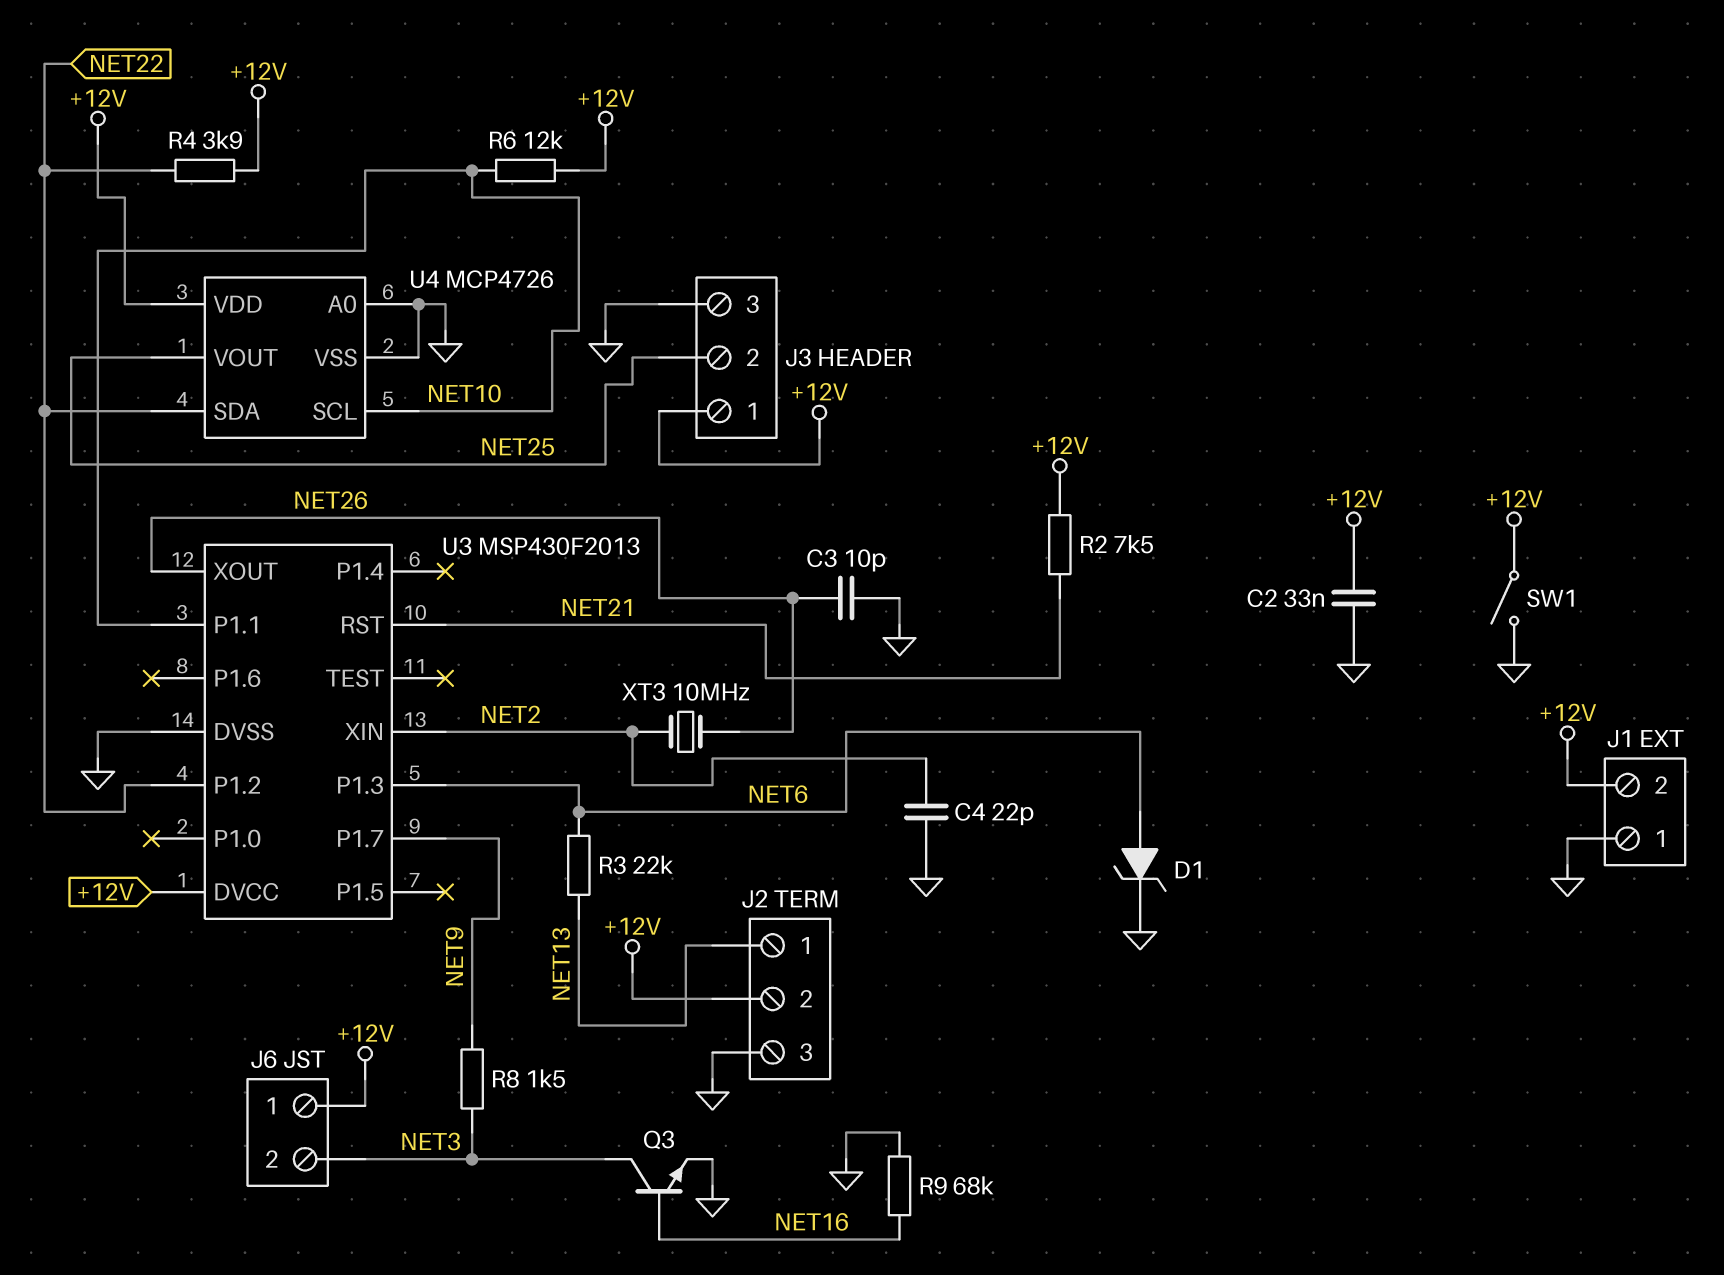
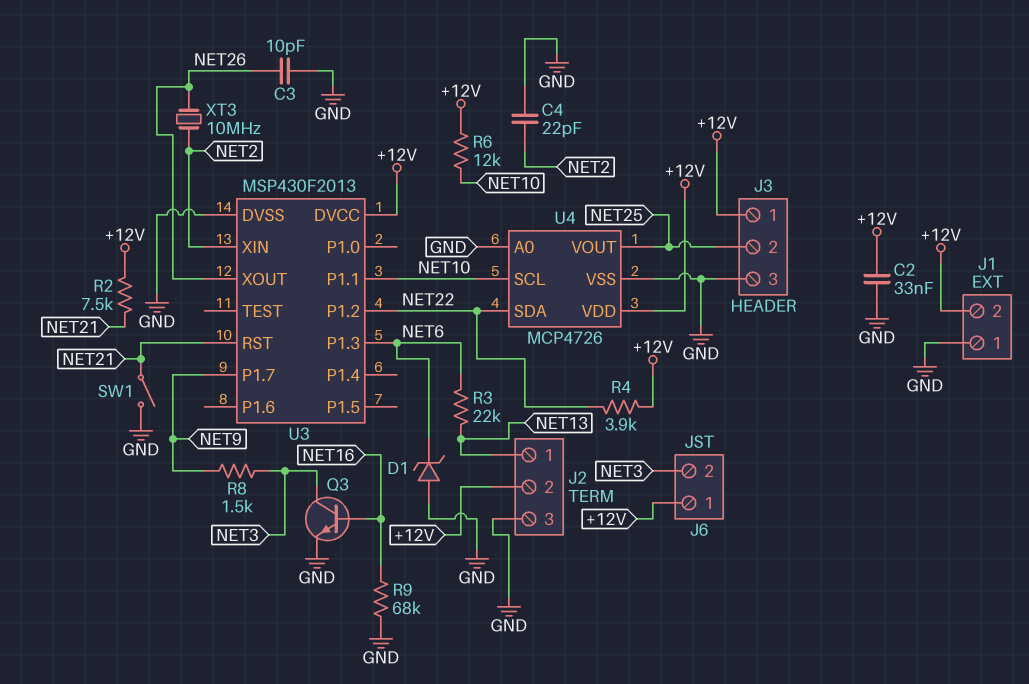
D1: zener (A NET6, K GND) -> zener (A GND, K NET6)
SW1: switch (+12V, GND) -> switch (GND, NET21)

